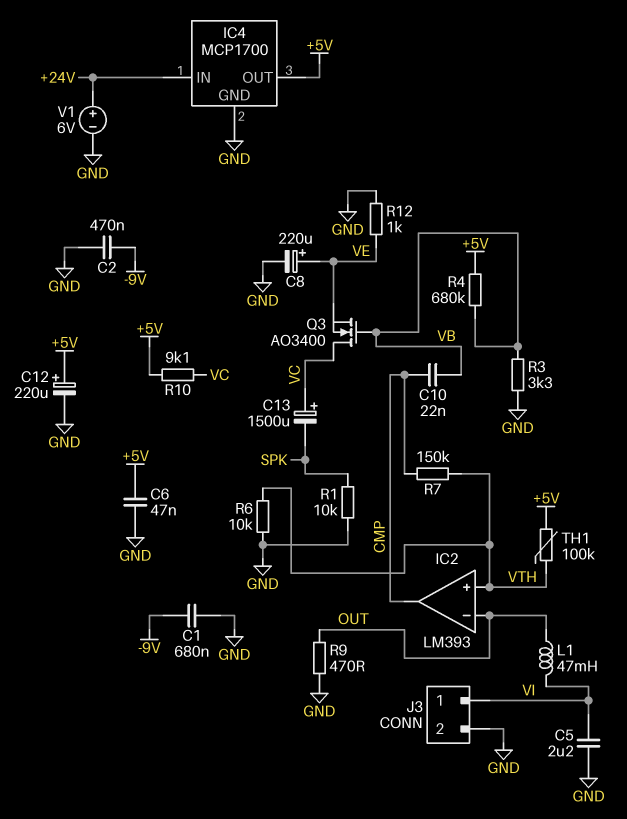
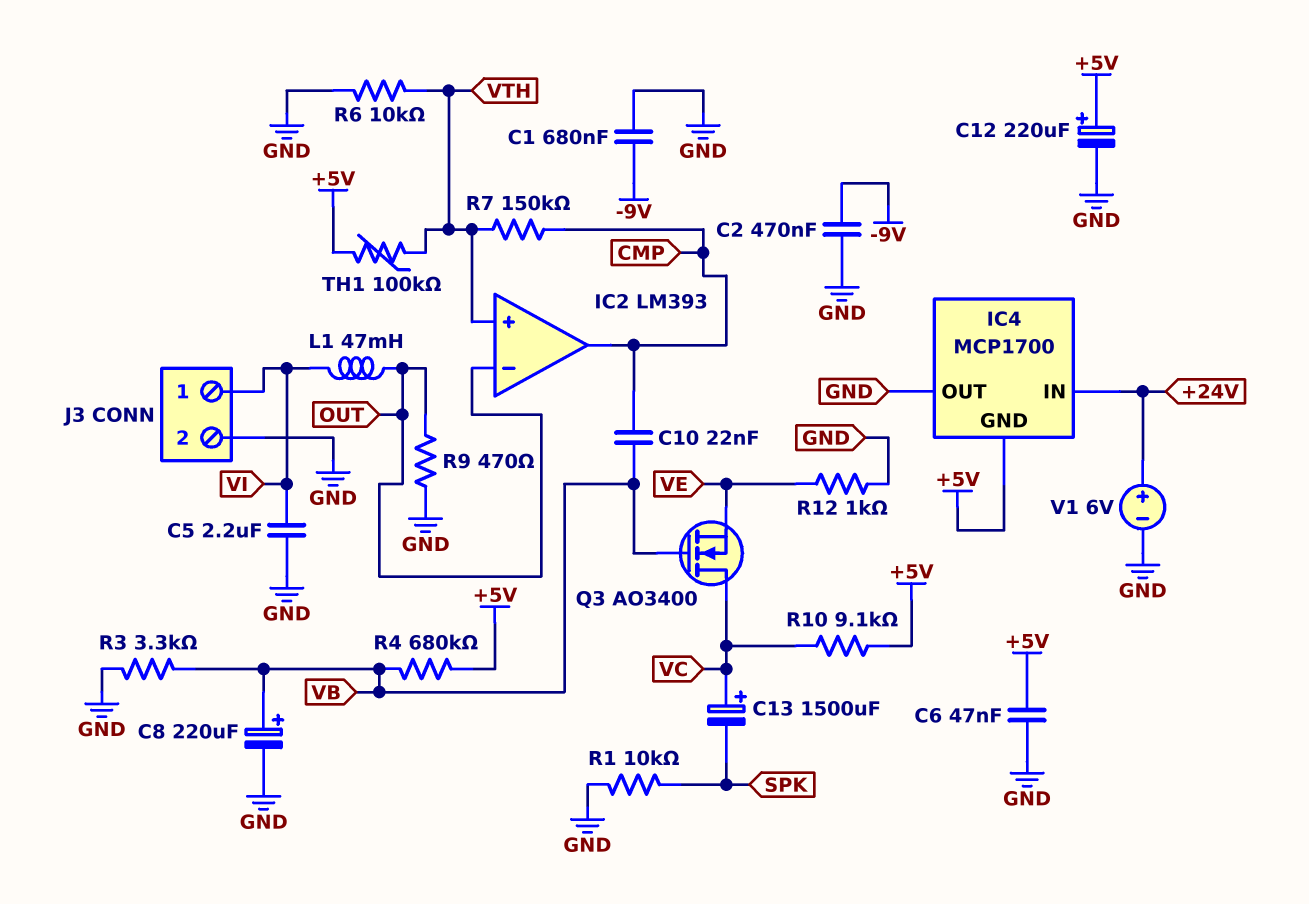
C8: 220uF (plus VE, minus GND) -> 220uF (plus VB, minus GND)
IC4 pin GND: GND -> +5V
IC4 pin OUT: +5V -> GND

